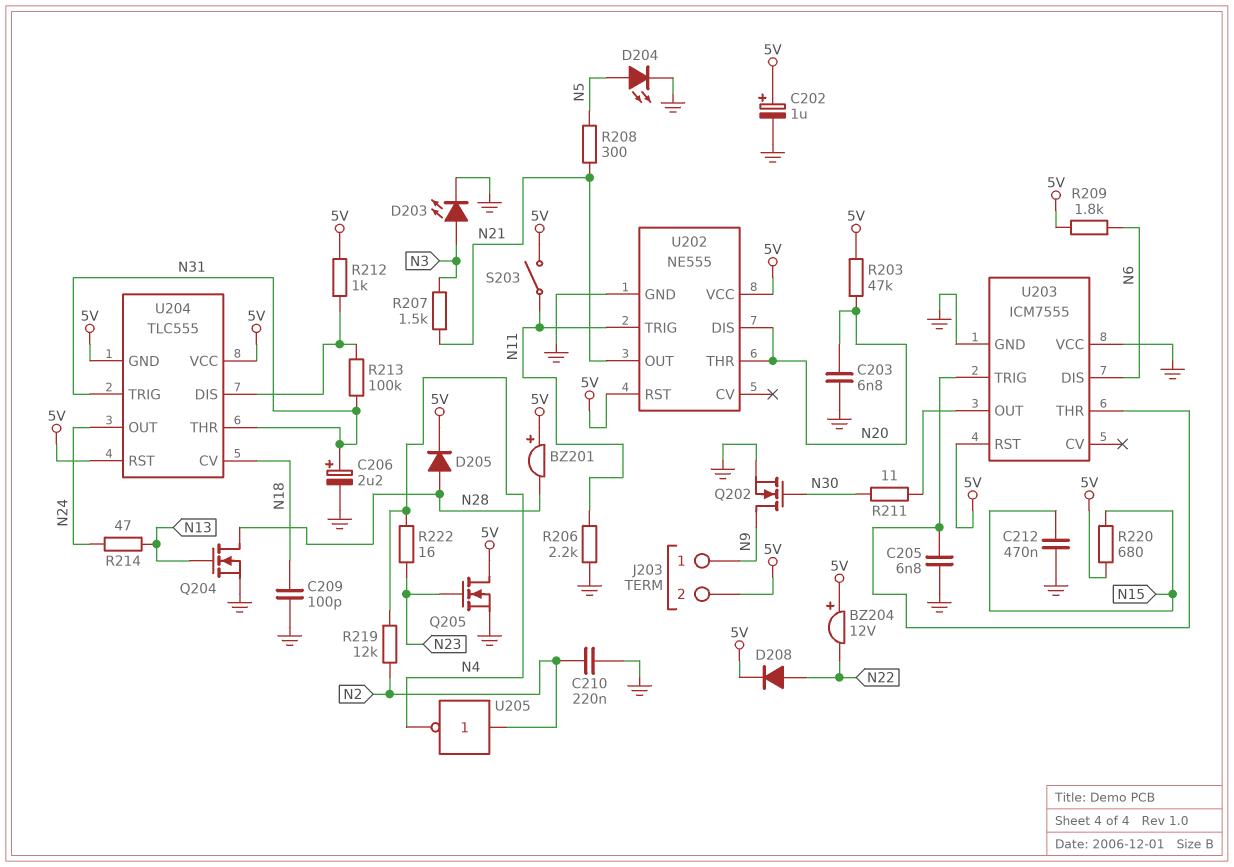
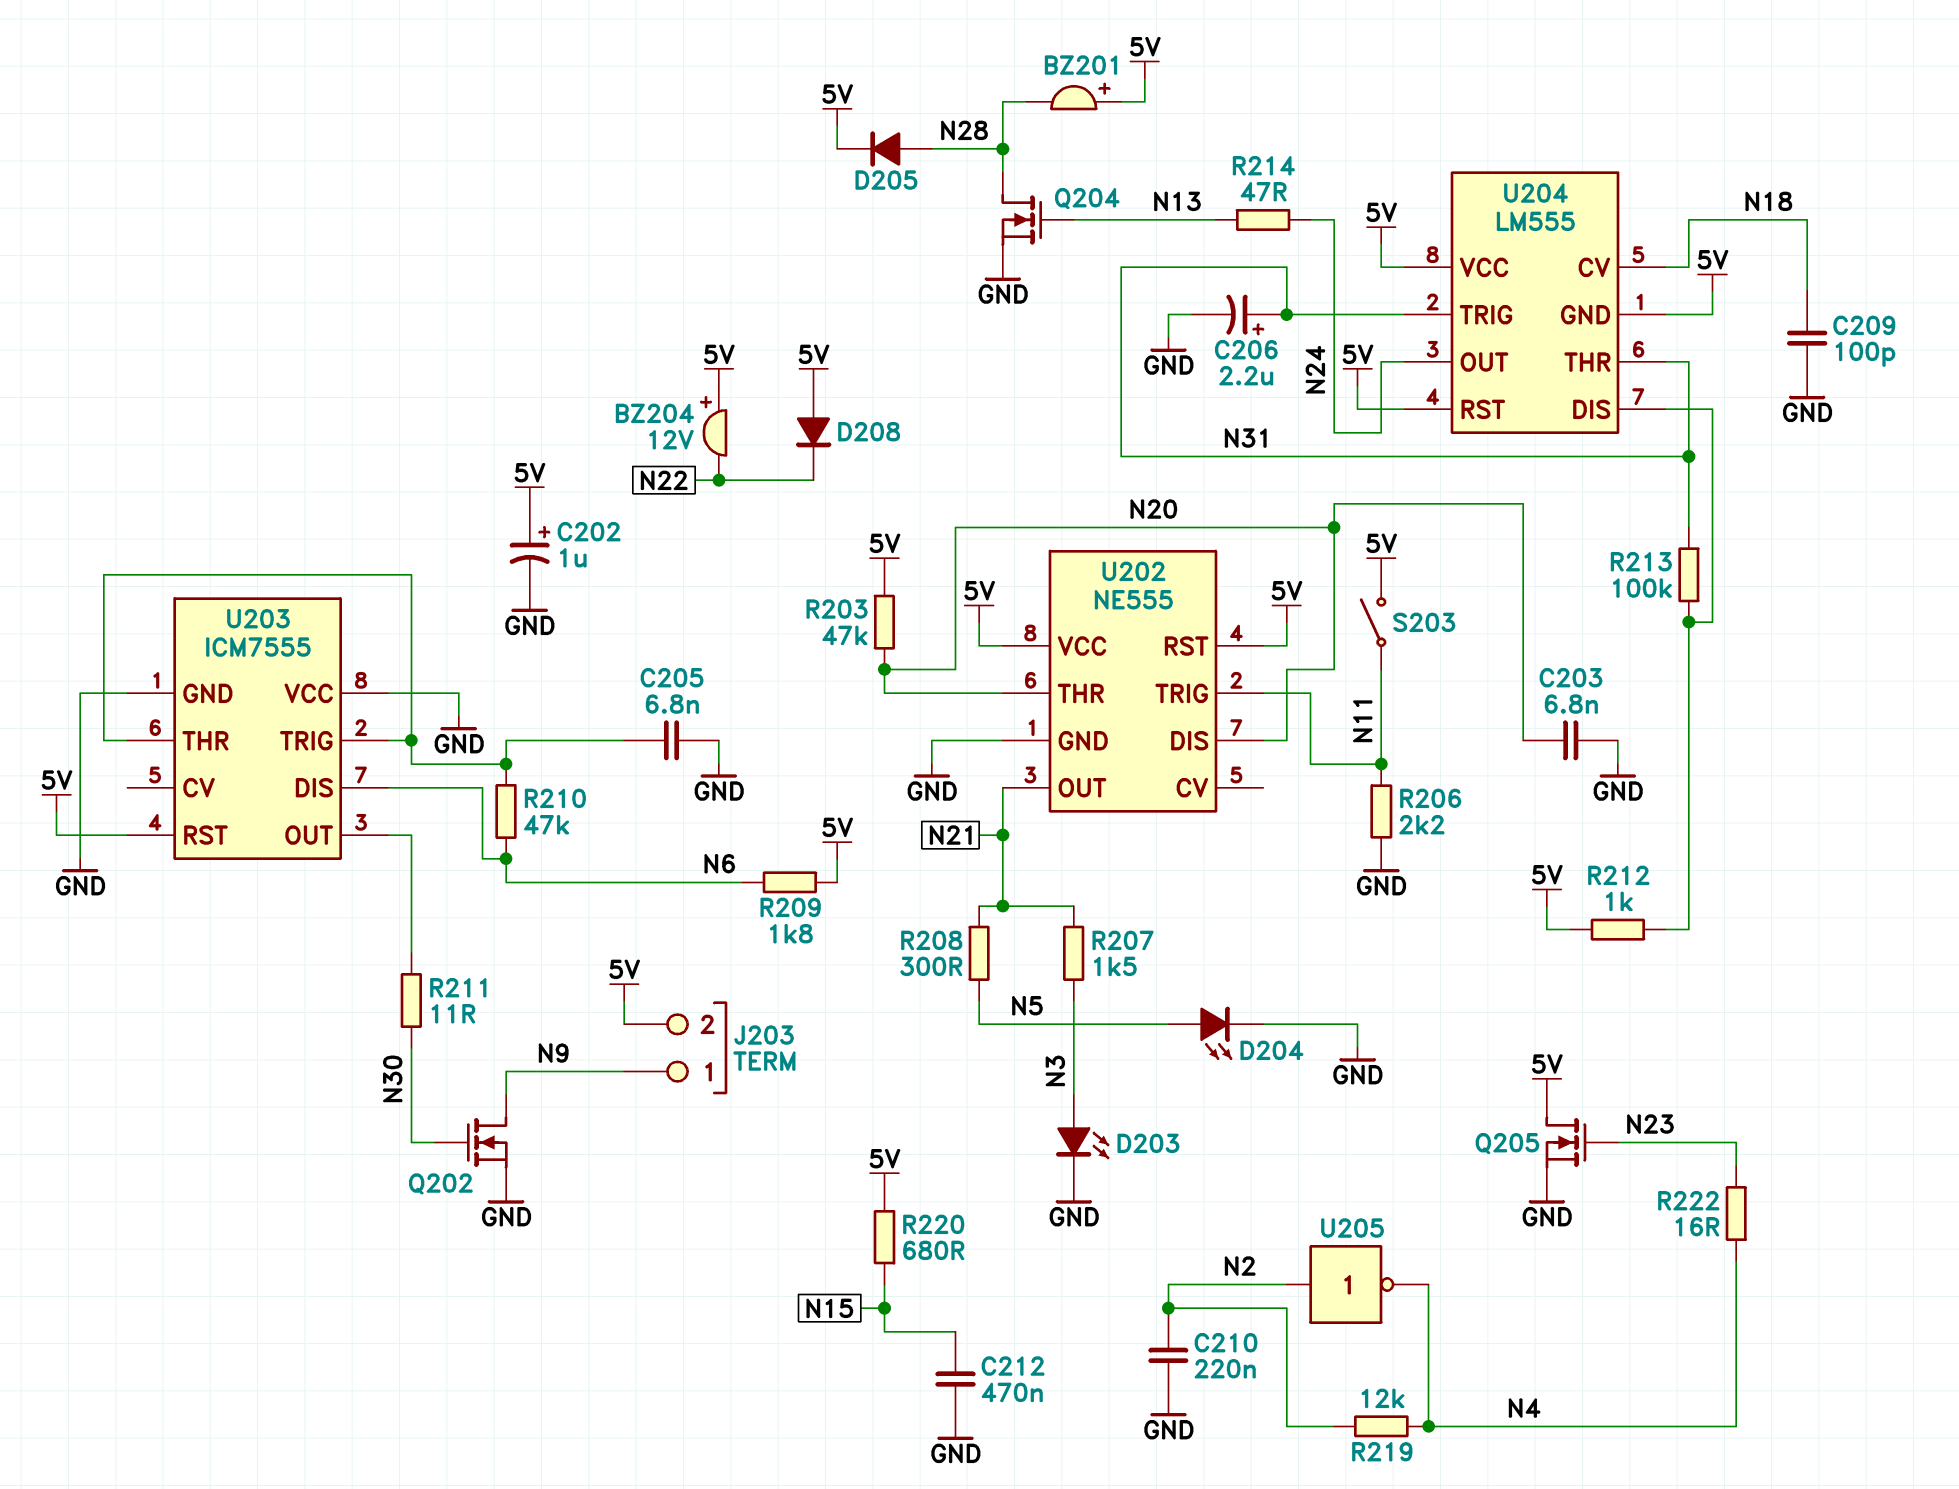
D208: diode (A N22, K 5V) -> diode (A 5V, K N22)
R210: none -> 47k (N6, U203/THR)
U204: TLC555 -> LM555

